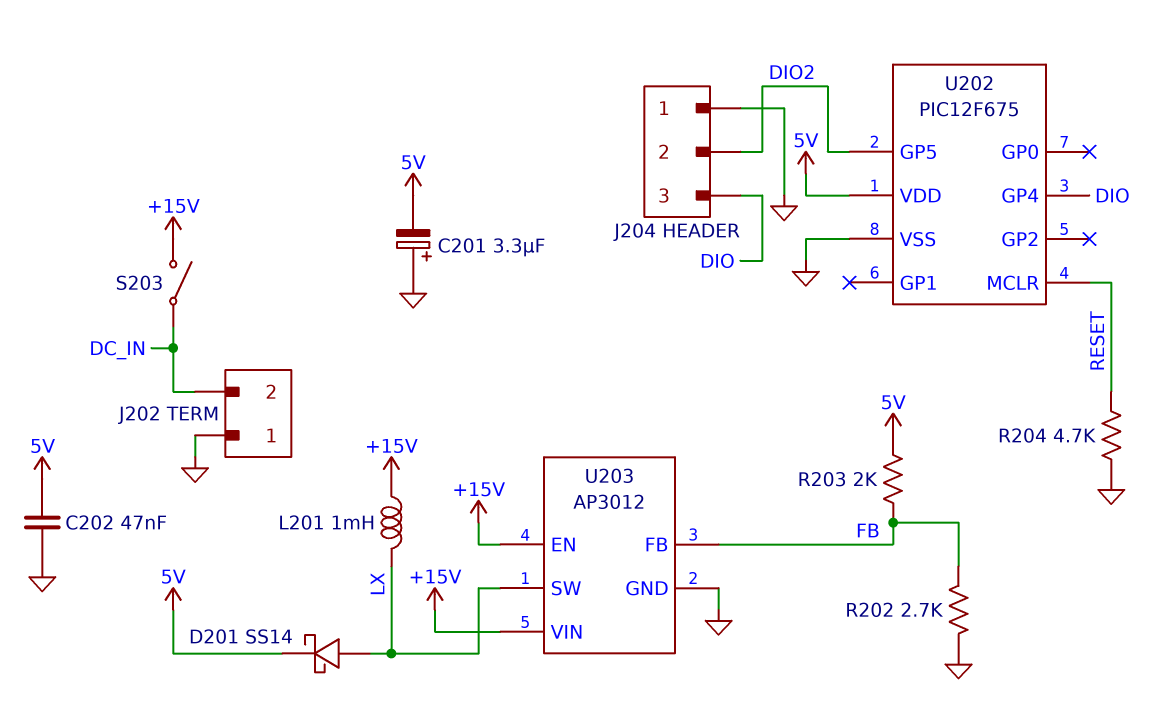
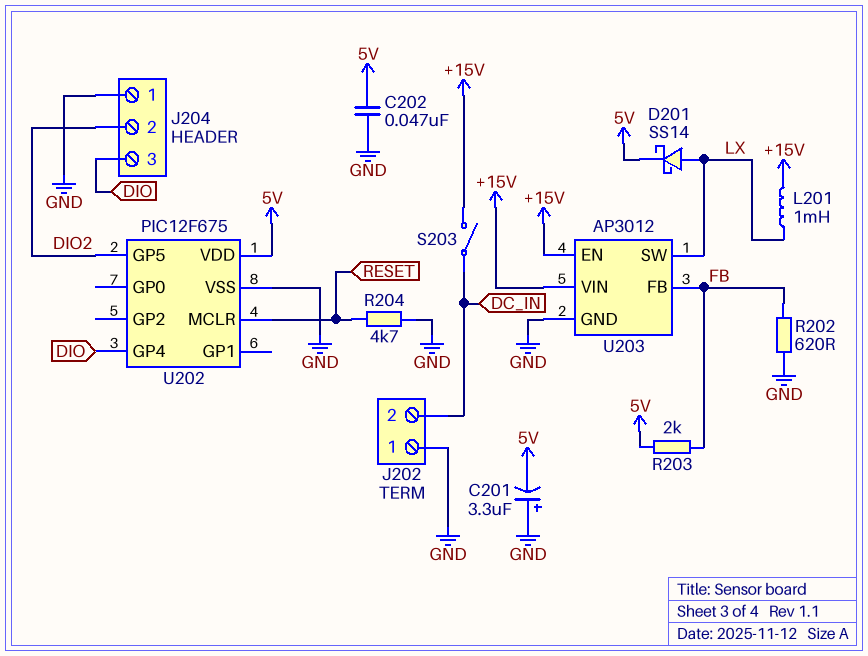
R202: 2.7k (FB, GND) -> 620 (FB, GND)

